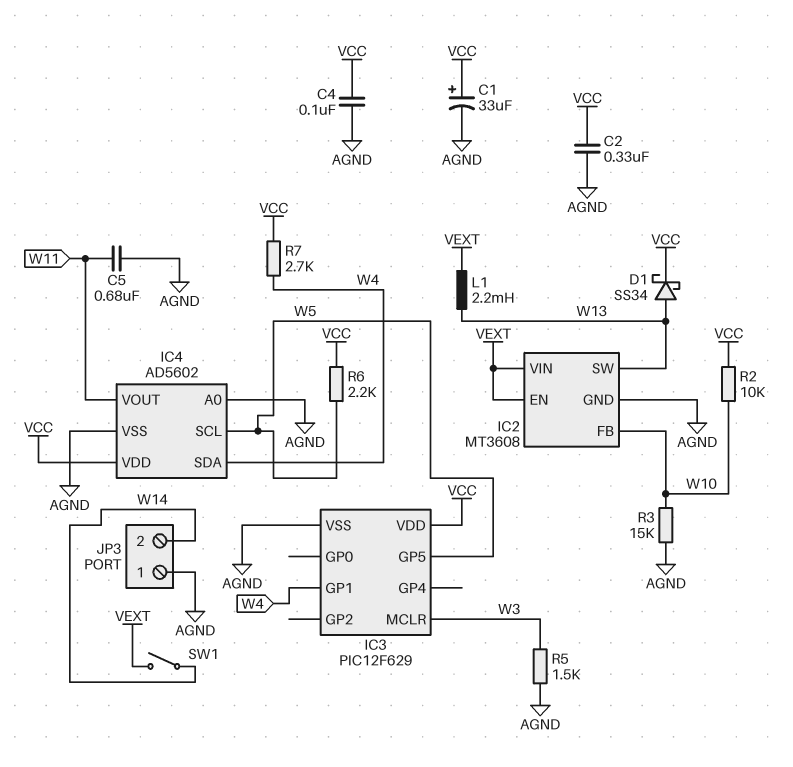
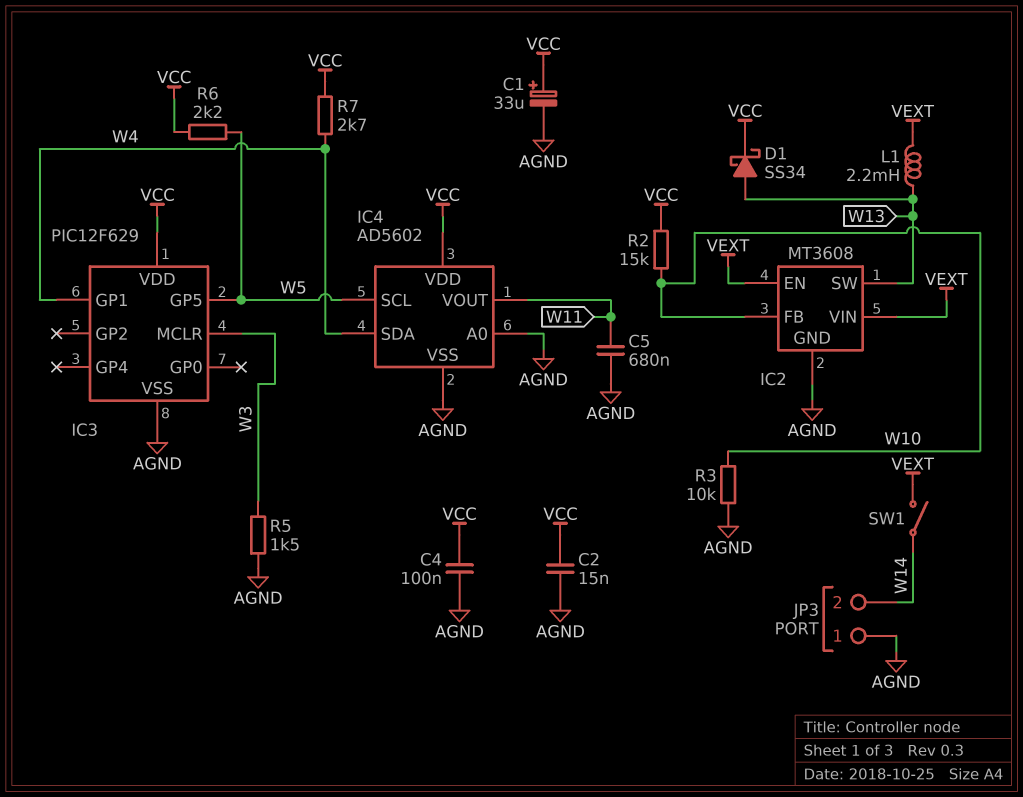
C2: 330nF (AGND, VCC) -> 15nF (AGND, VCC)
R2: 10k (VCC, W10) -> 15k (VCC, W10)
R3: 15k (AGND, W10) -> 10k (AGND, W10)

